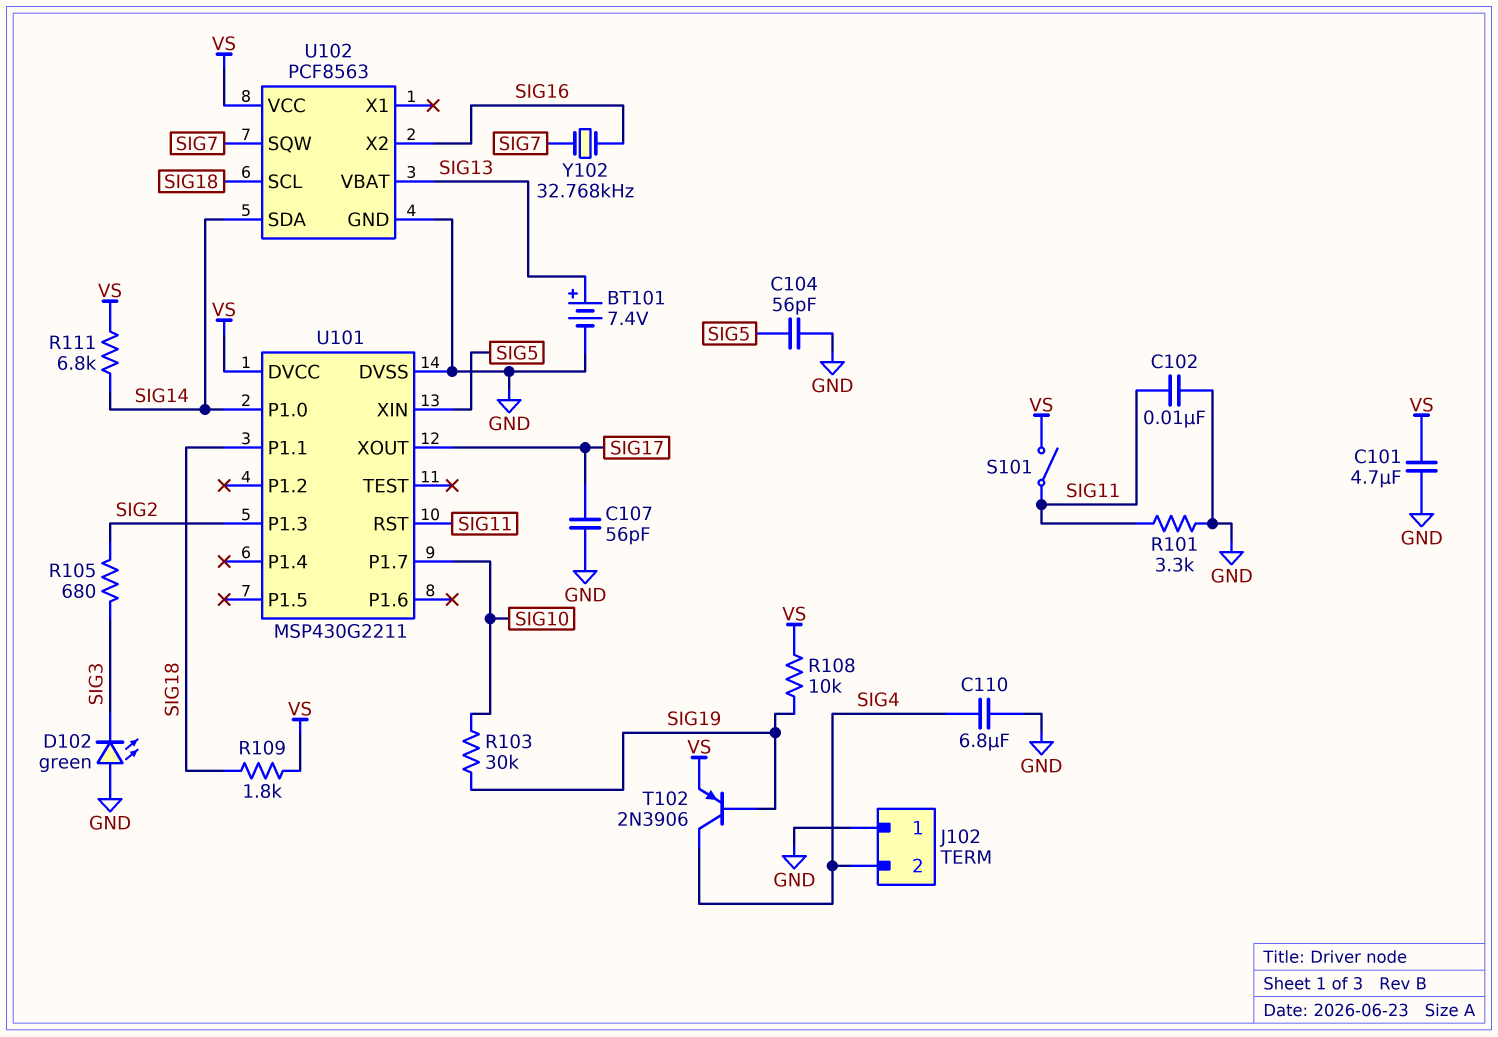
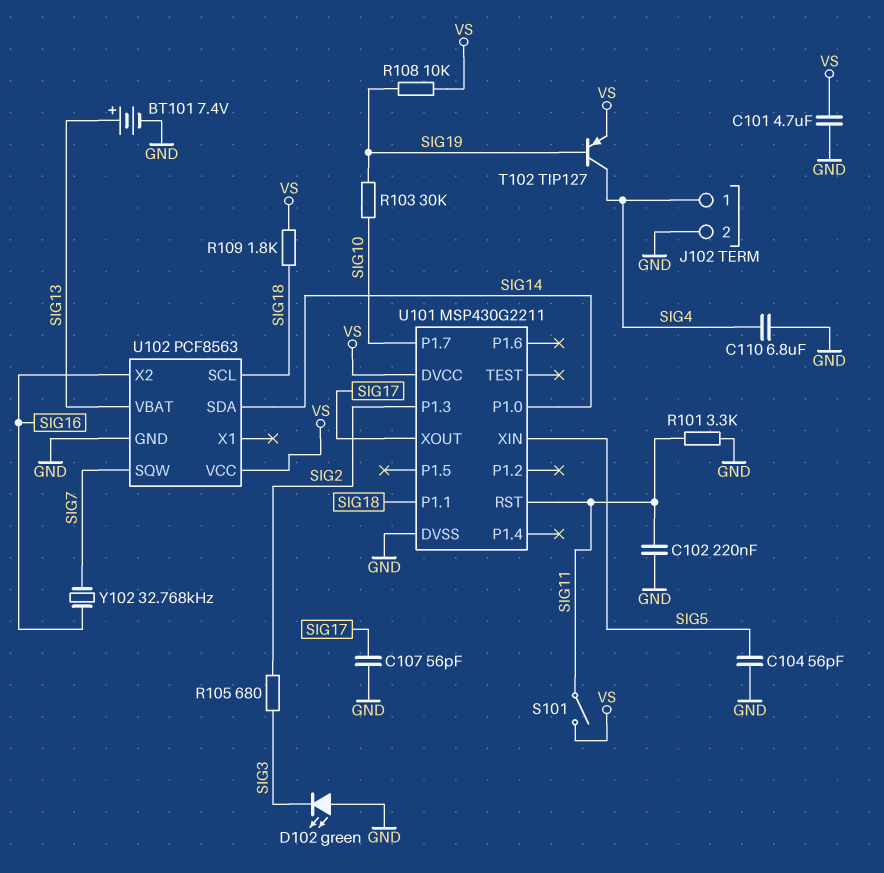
C102: 10nF (GND, SIG11) -> 220nF (GND, SIG11)
J102 pin 1: GND -> SIG4
J102 pin 2: SIG4 -> GND
R111: 6.8k (SIG14, VS) -> none
T102: PNP 2N3906 (B SIG19, C SIG4, E VS) -> PNP TIP127 (B SIG19, C SIG4, E VS)

